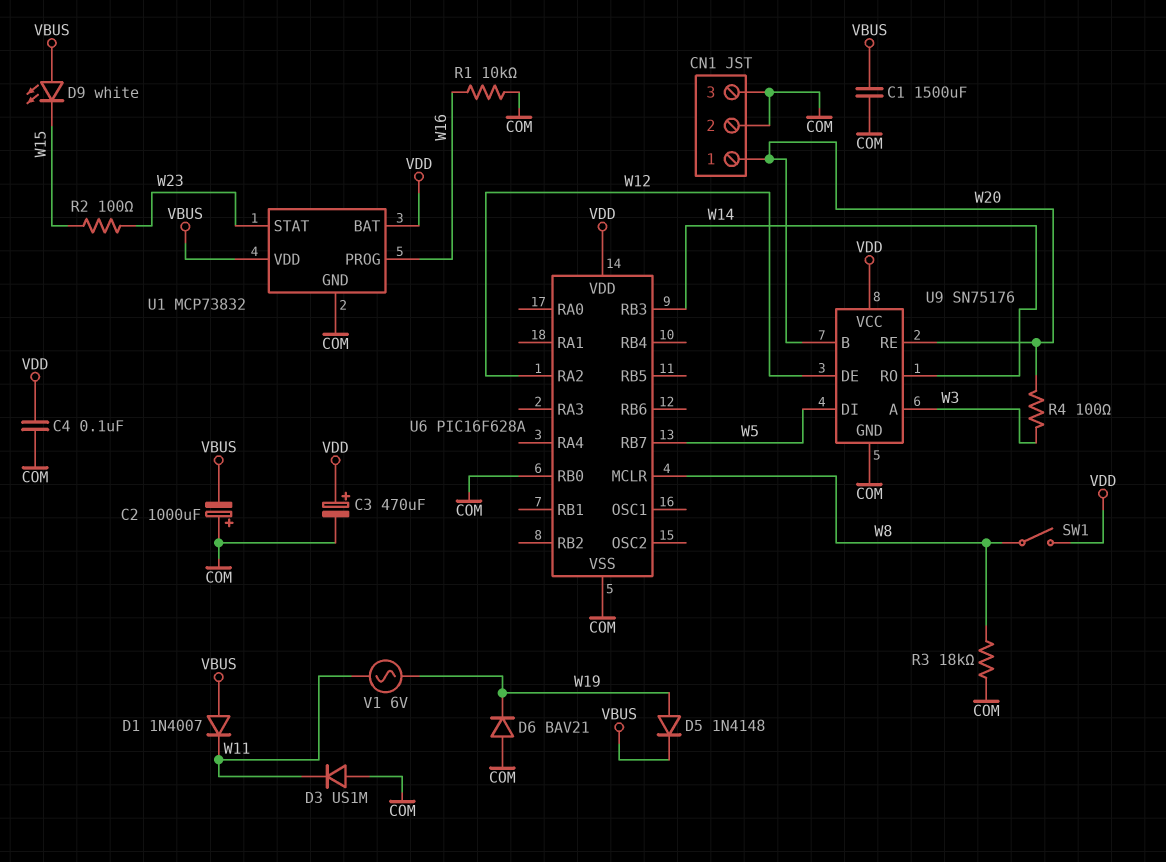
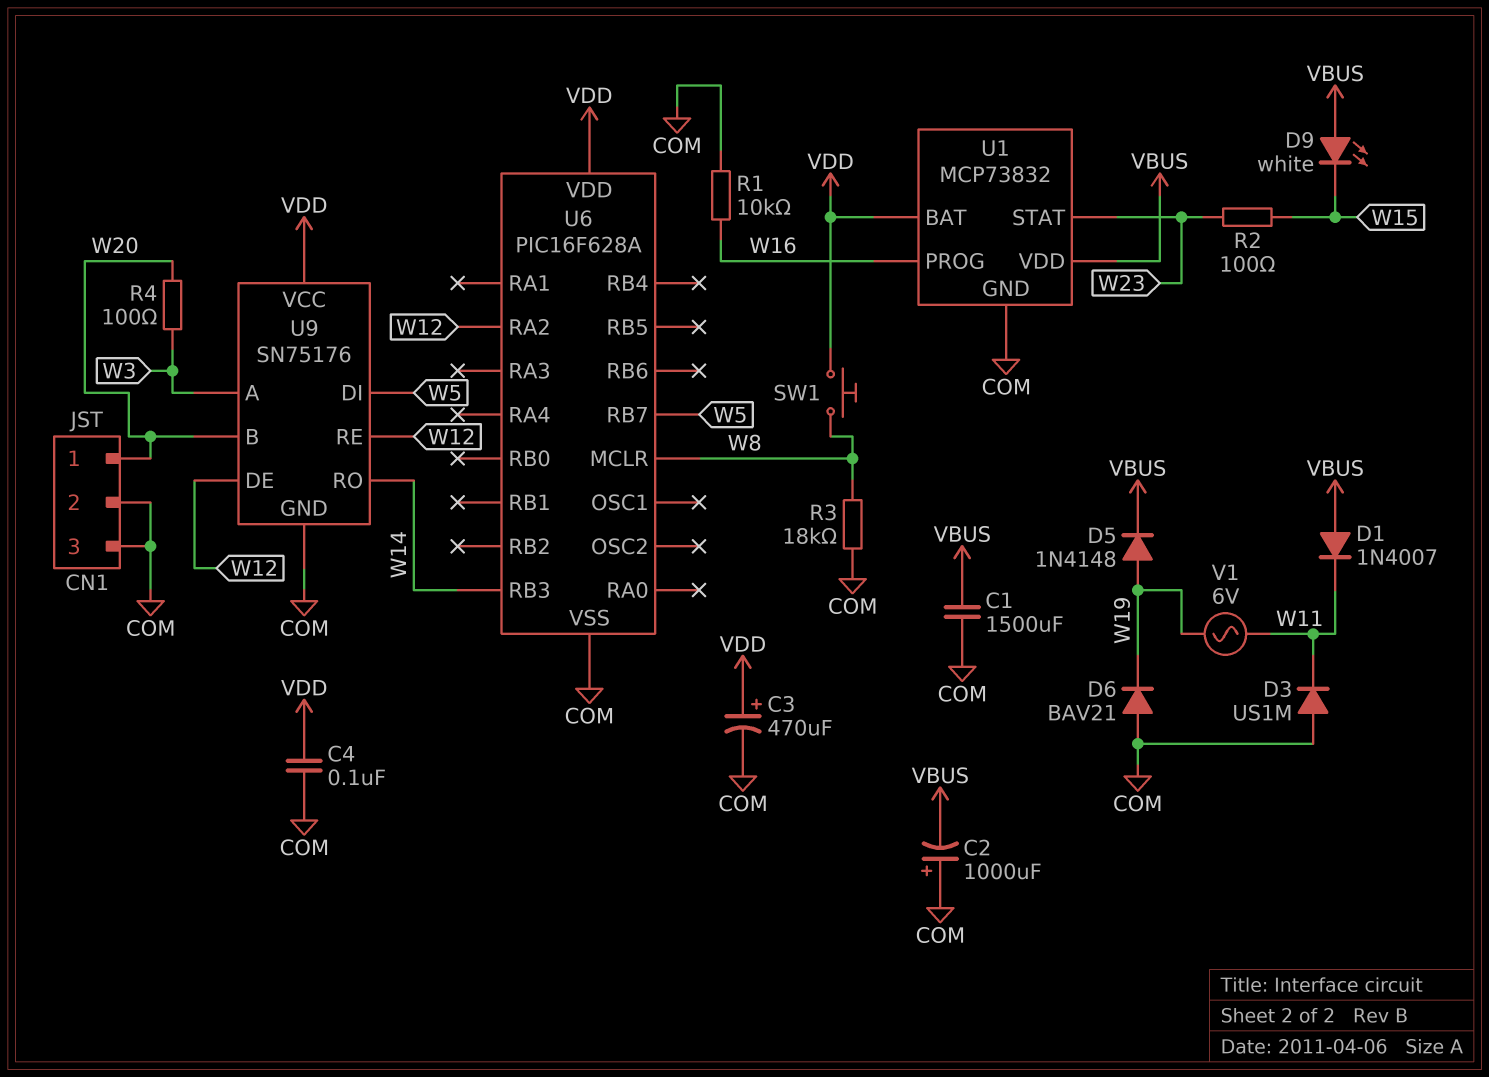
SW1: switch (VDD, W8) -> button (VDD, W8)
U6 pin RB0: COM -> none
U9 pin RE: W20 -> W12

